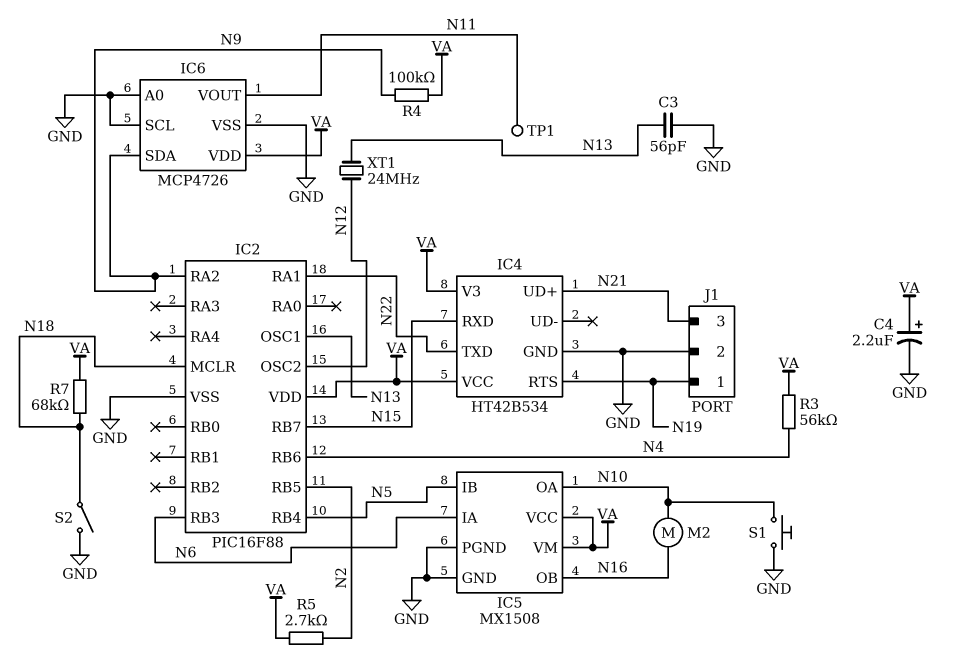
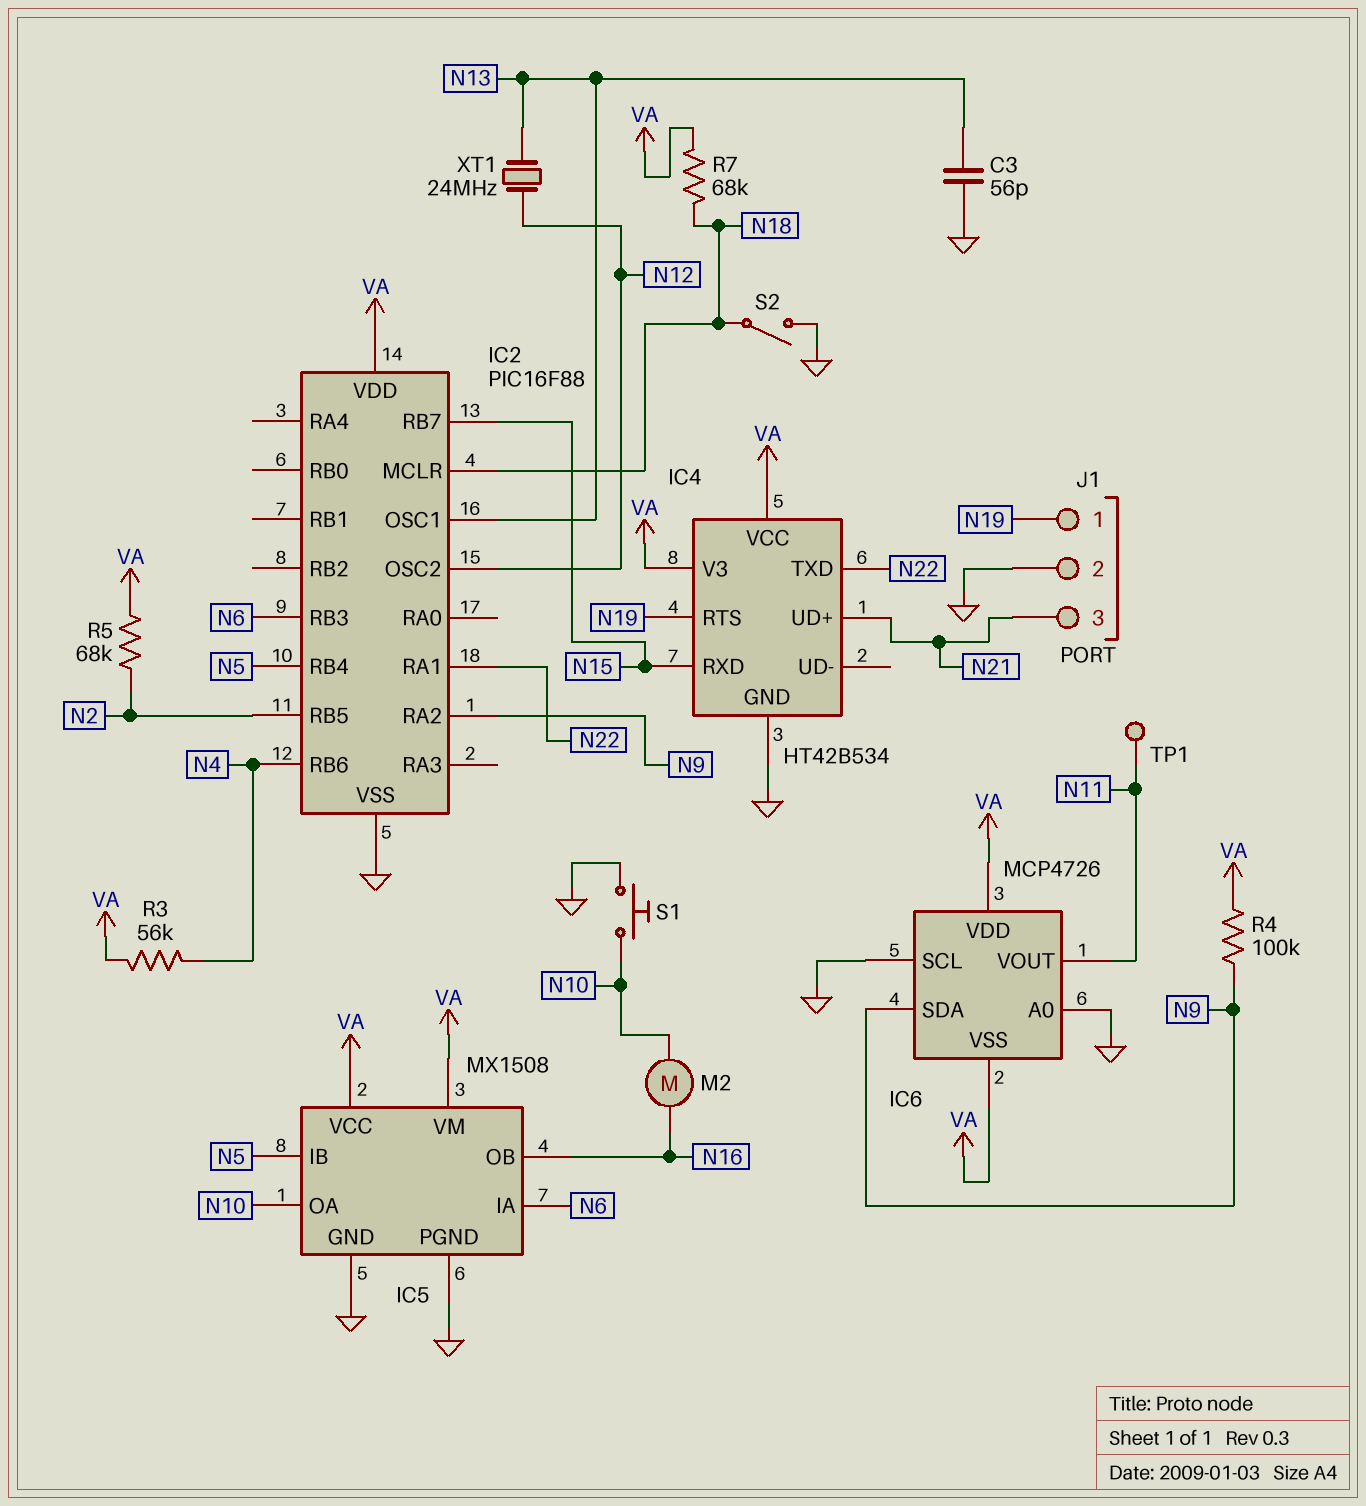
C4: 2.2uF (plus VA, minus GND) -> none
IC6 pin VSS: GND -> VA
R5: 2.7k (N2, VA) -> 68k (N2, VA)

